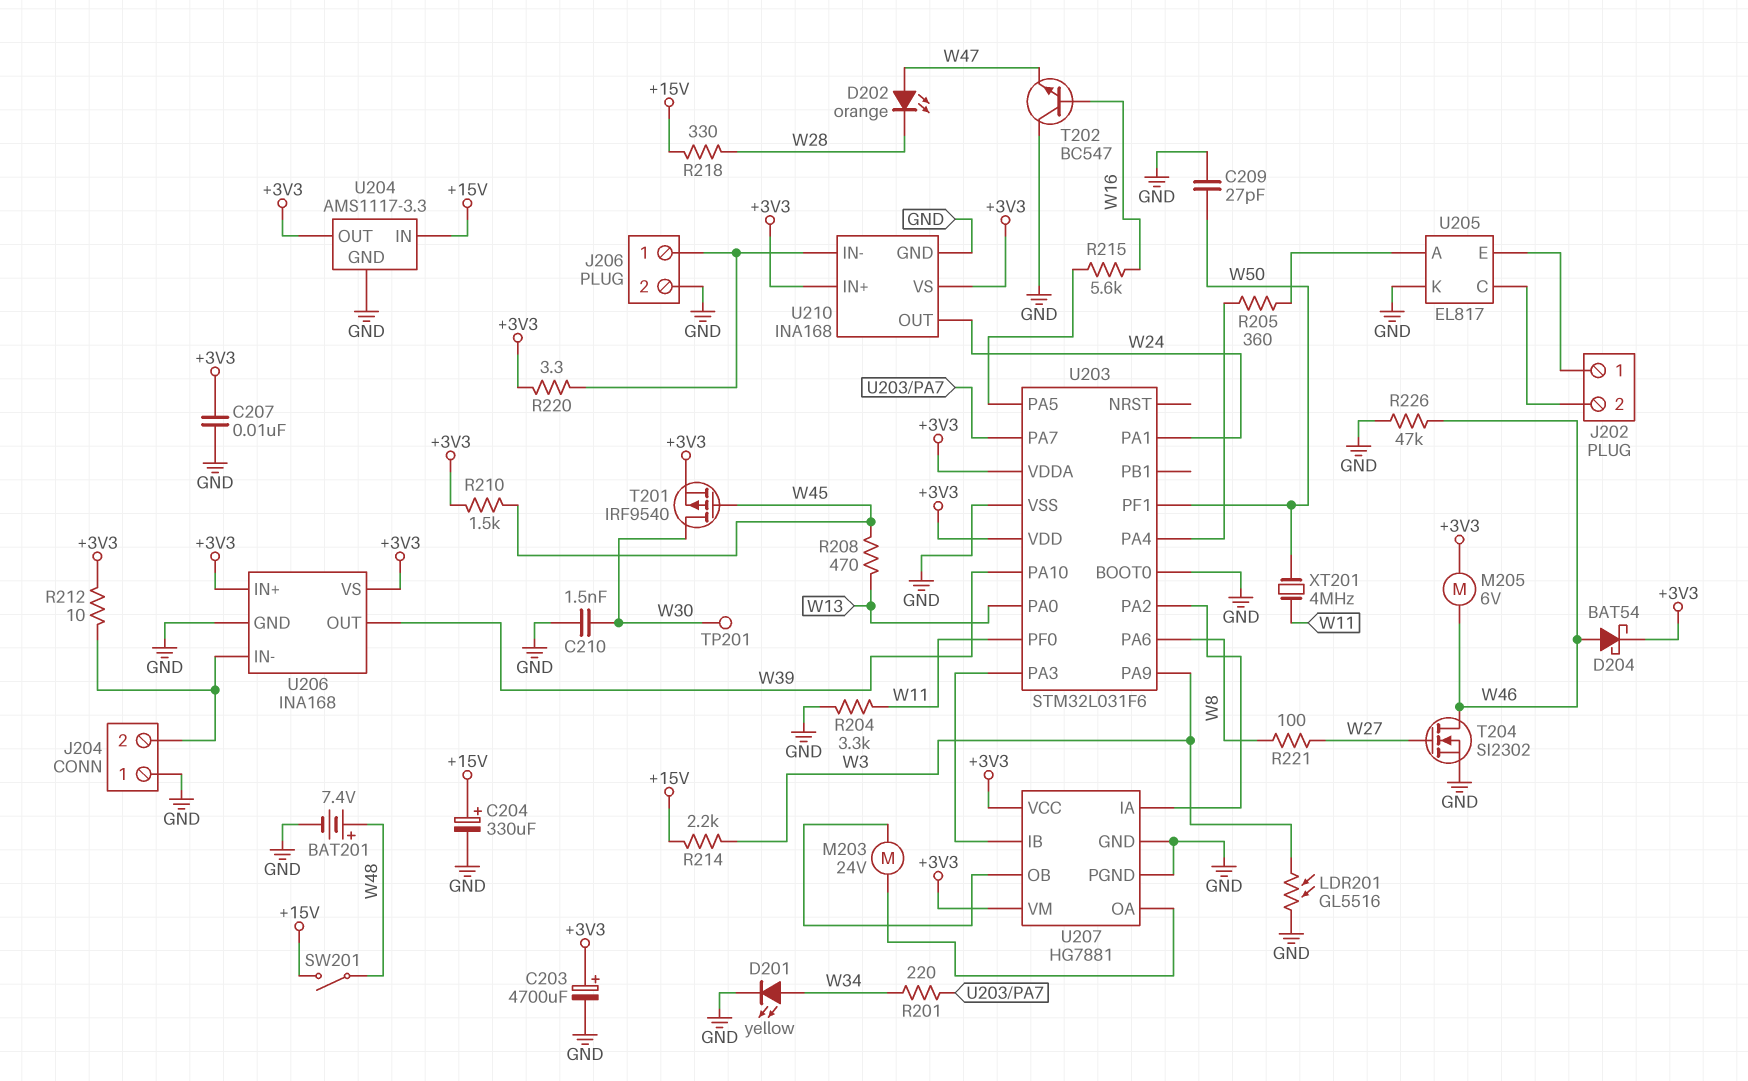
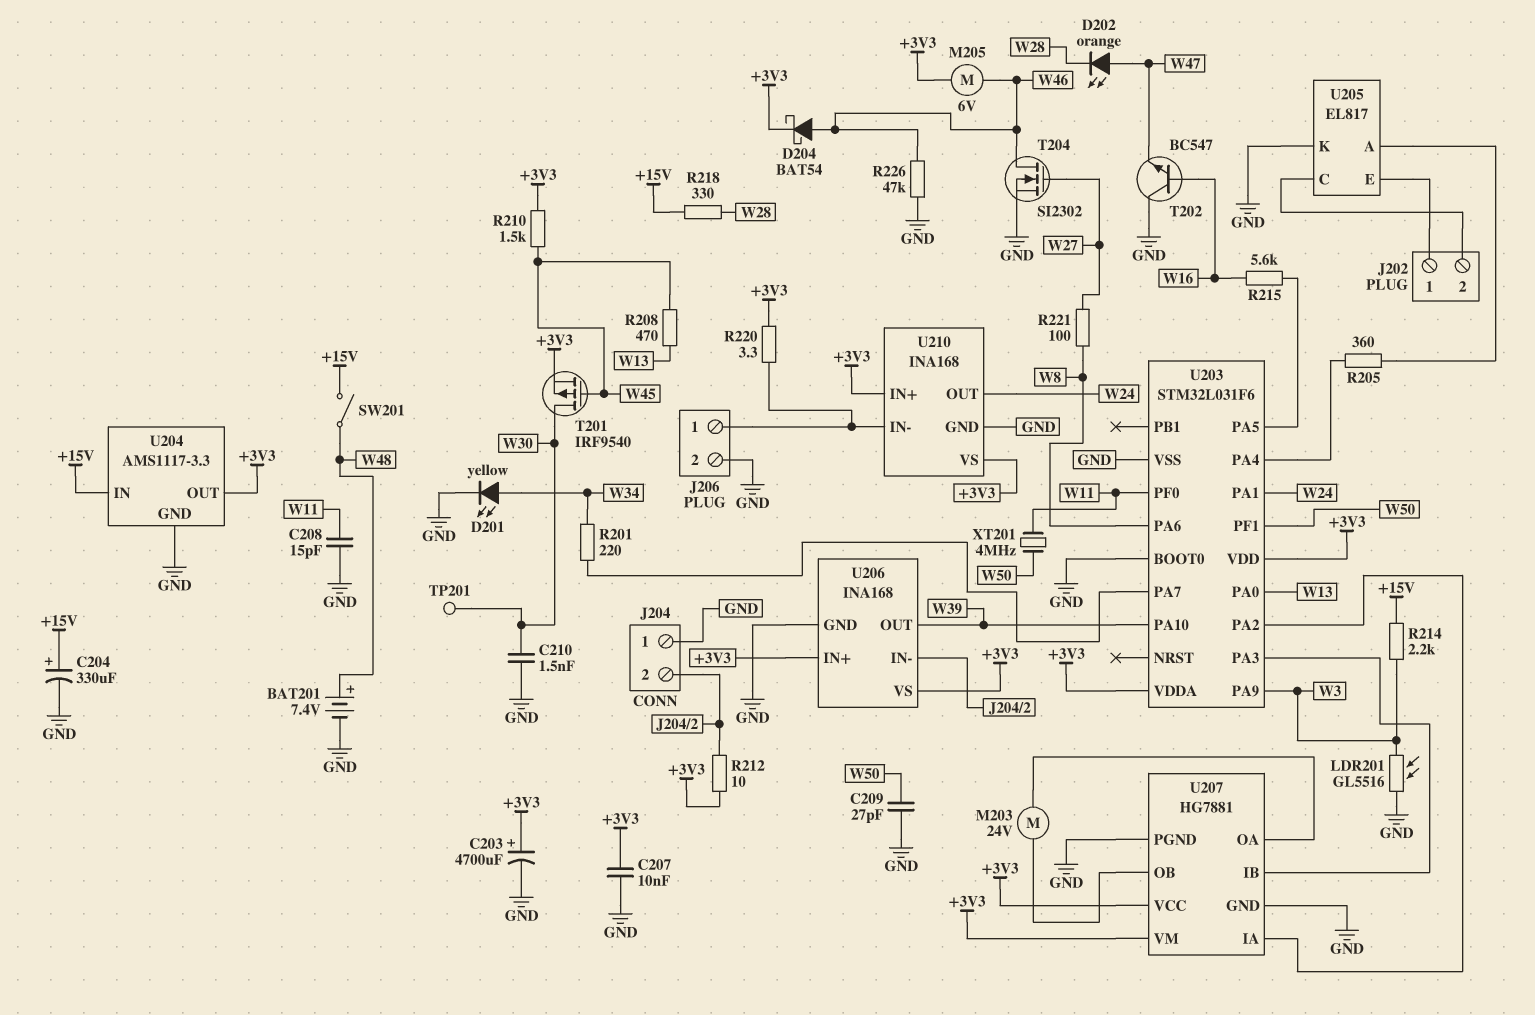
C208: none -> 15pF (GND, W11)
R204: 3.3k (GND, W11) -> none

